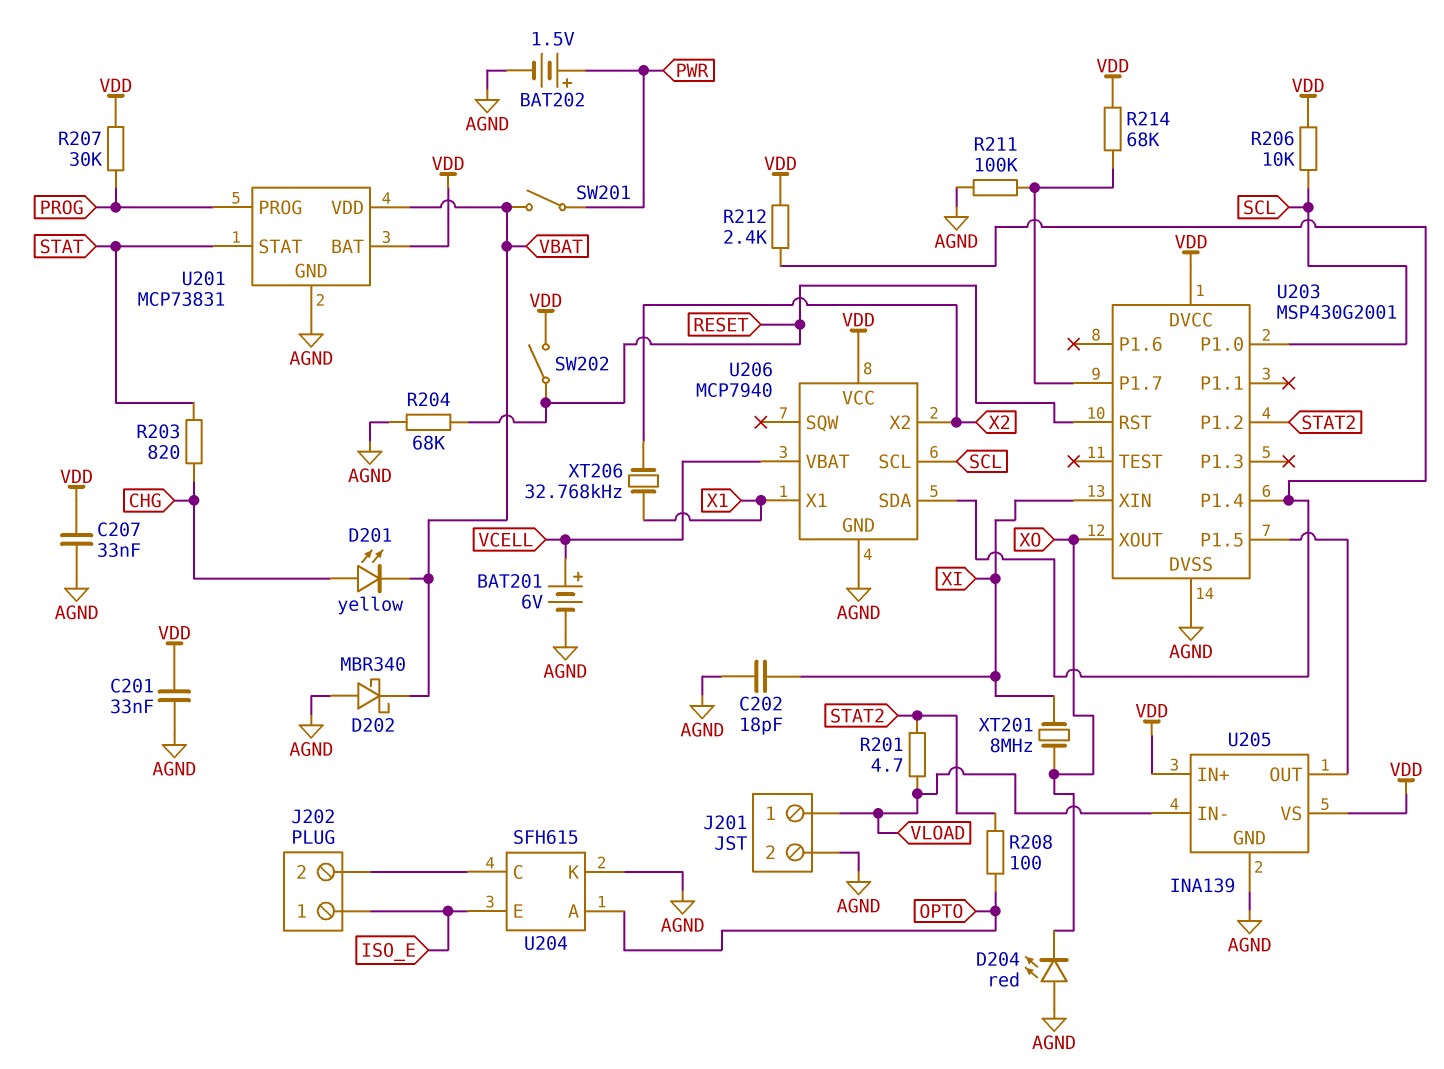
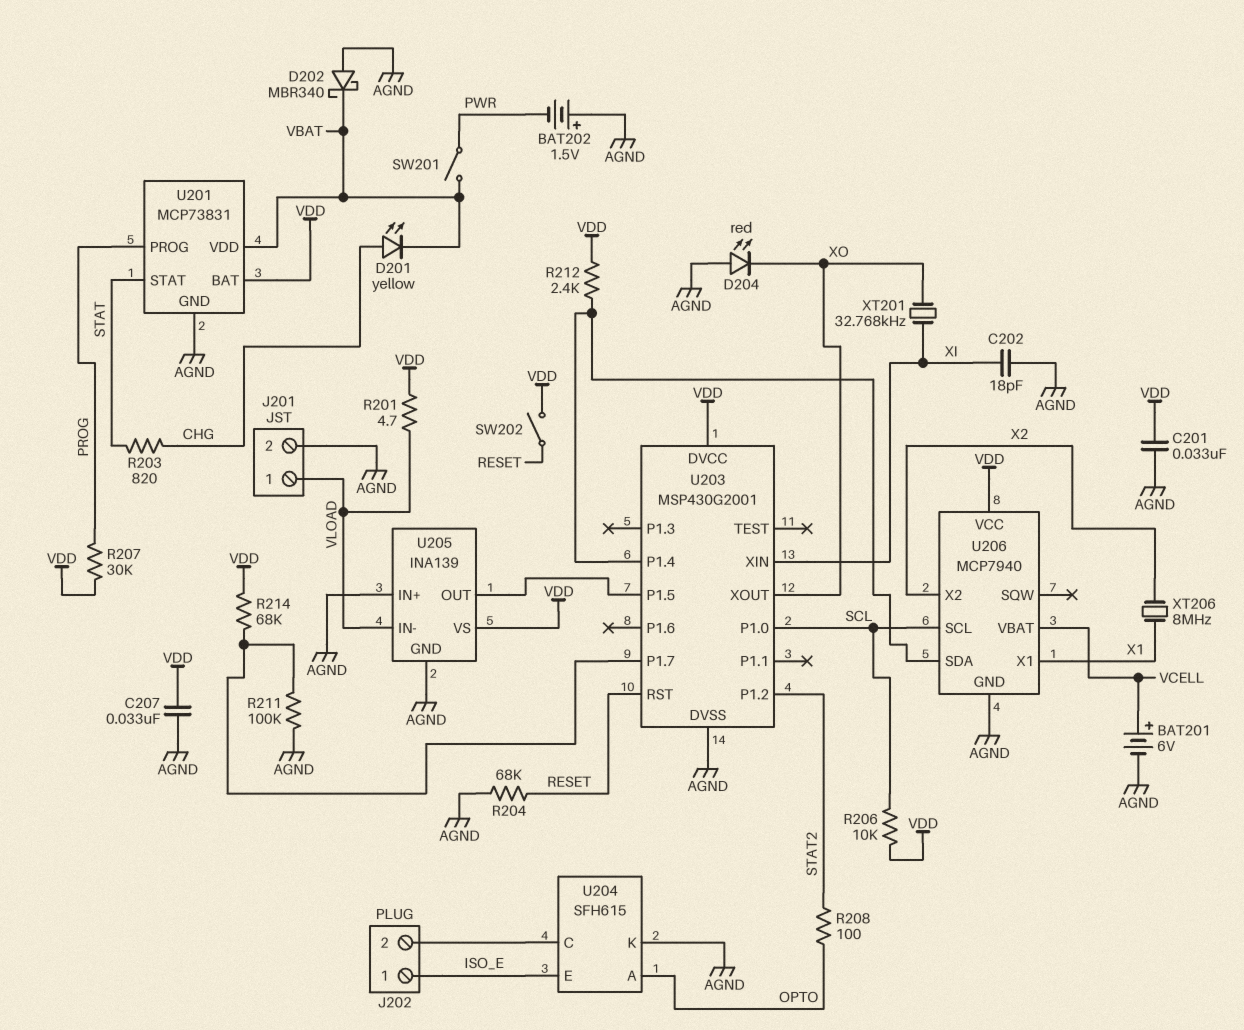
BAT202: 1.5V (plus PWR, minus AGND) -> 1.5V (plus AGND, minus PWR)
R201: 4.7 (STAT2, VLOAD) -> 4.7 (VDD, VLOAD)
U205 pin IN+: VDD -> AGND
XT201: 8MHz (XI, XO) -> 32.768kHz (XI, XO)
XT206: 32.768kHz (X1, X2) -> 8MHz (X1, X2)

